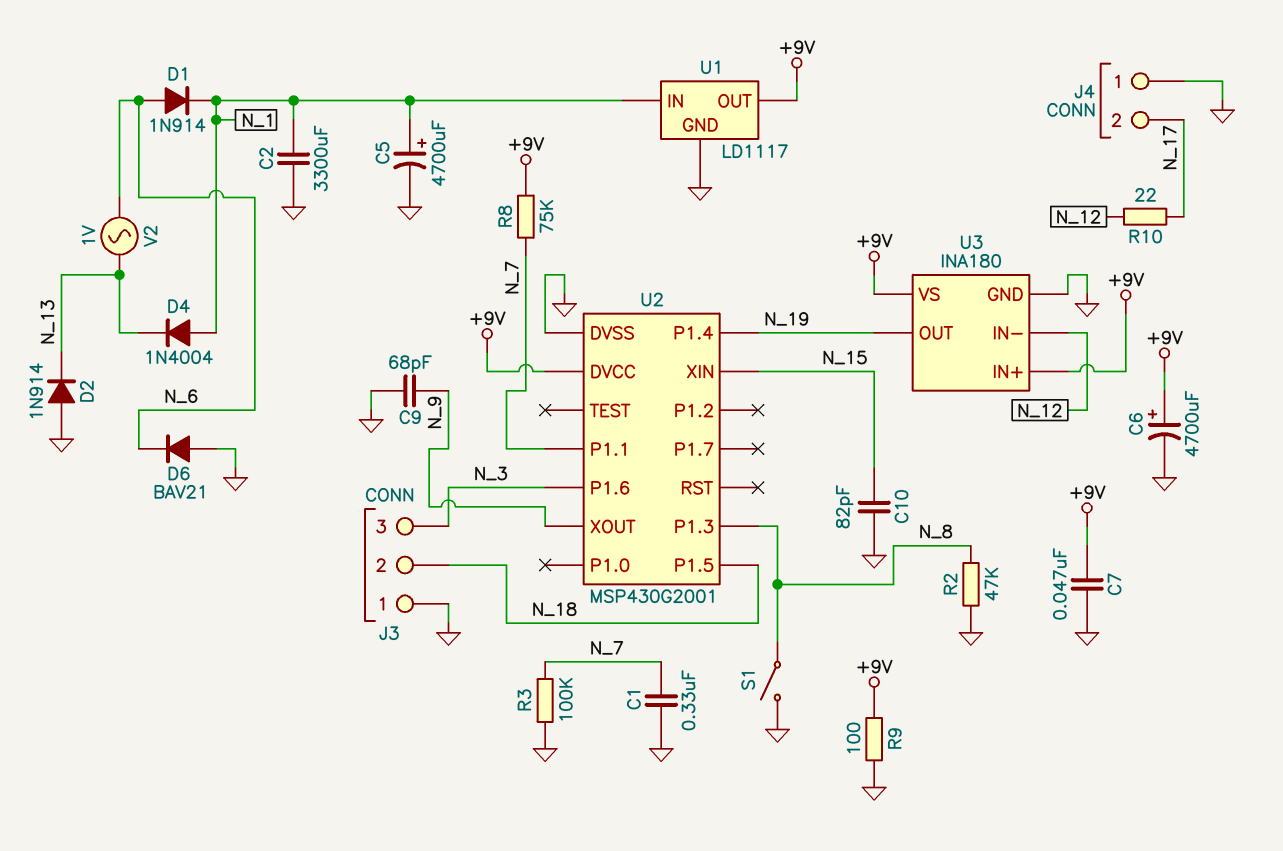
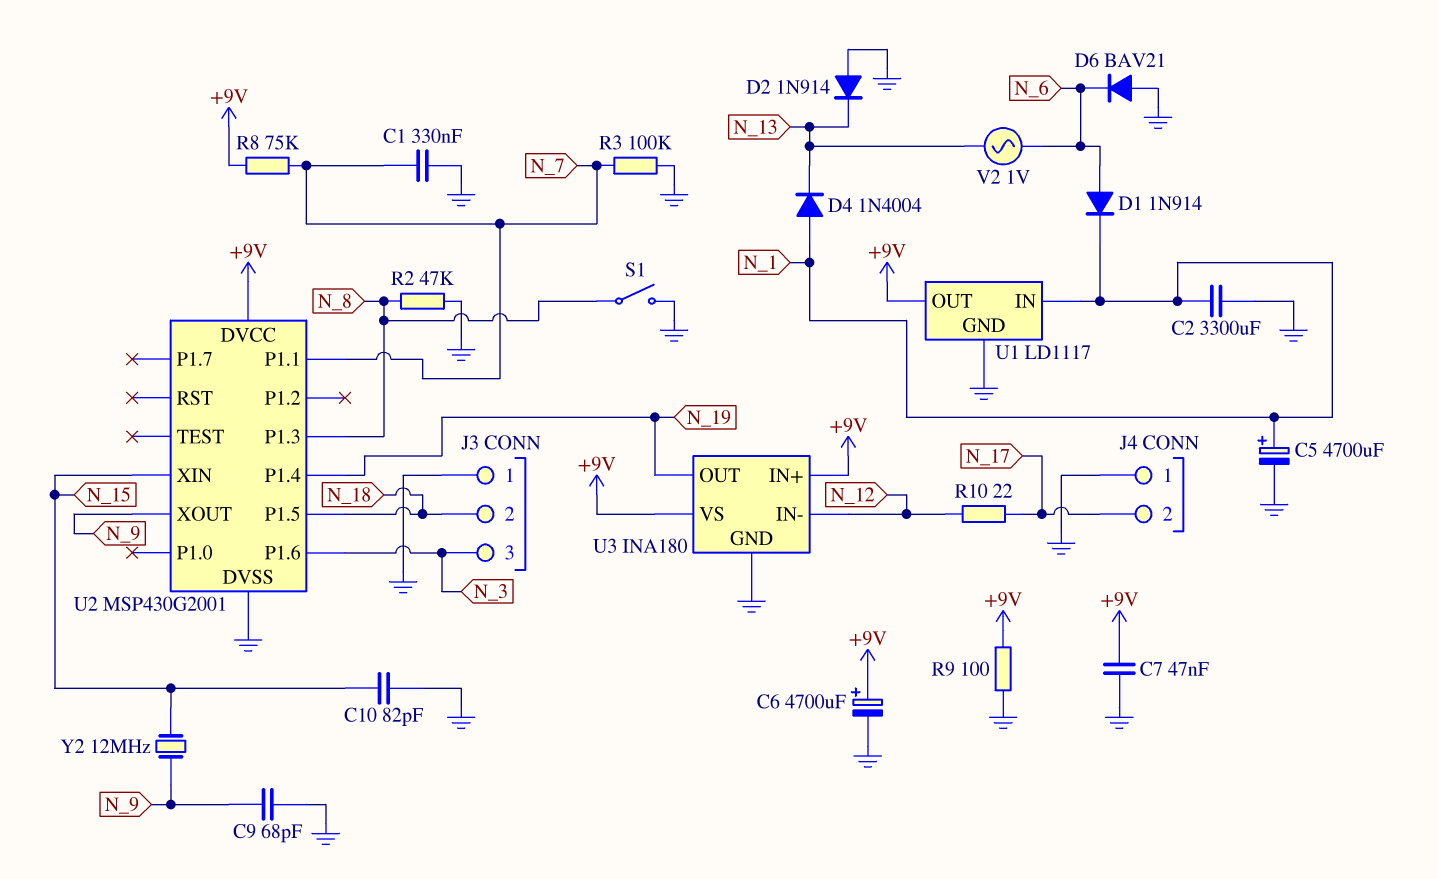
Y2: none -> 12MHz (N_9, N_15)

